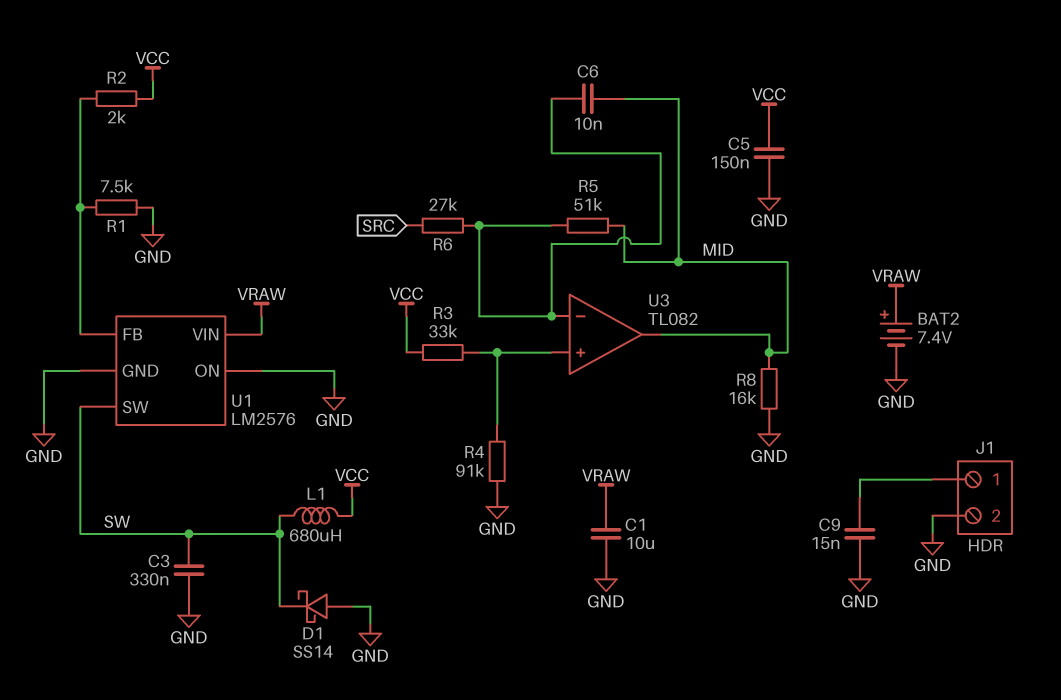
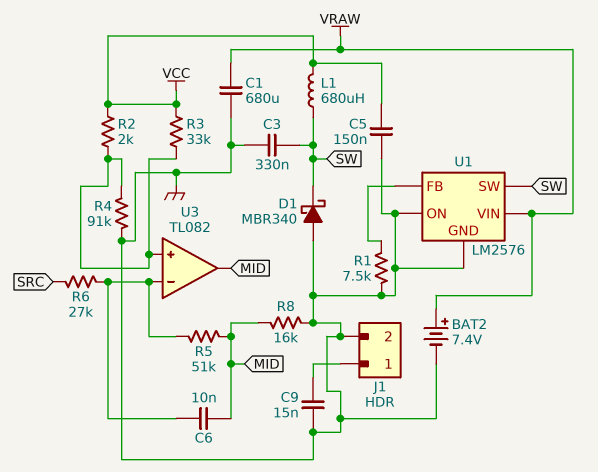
C1: 10uF (GND, VRAW) -> 680uF (GND, VRAW)
D1: schottky SS14 (A GND, K SW) -> schottky MBR340 (A GND, K SW)
R2: 2k (U1/FB, VCC) -> 2k (U3/in+, VCC)

